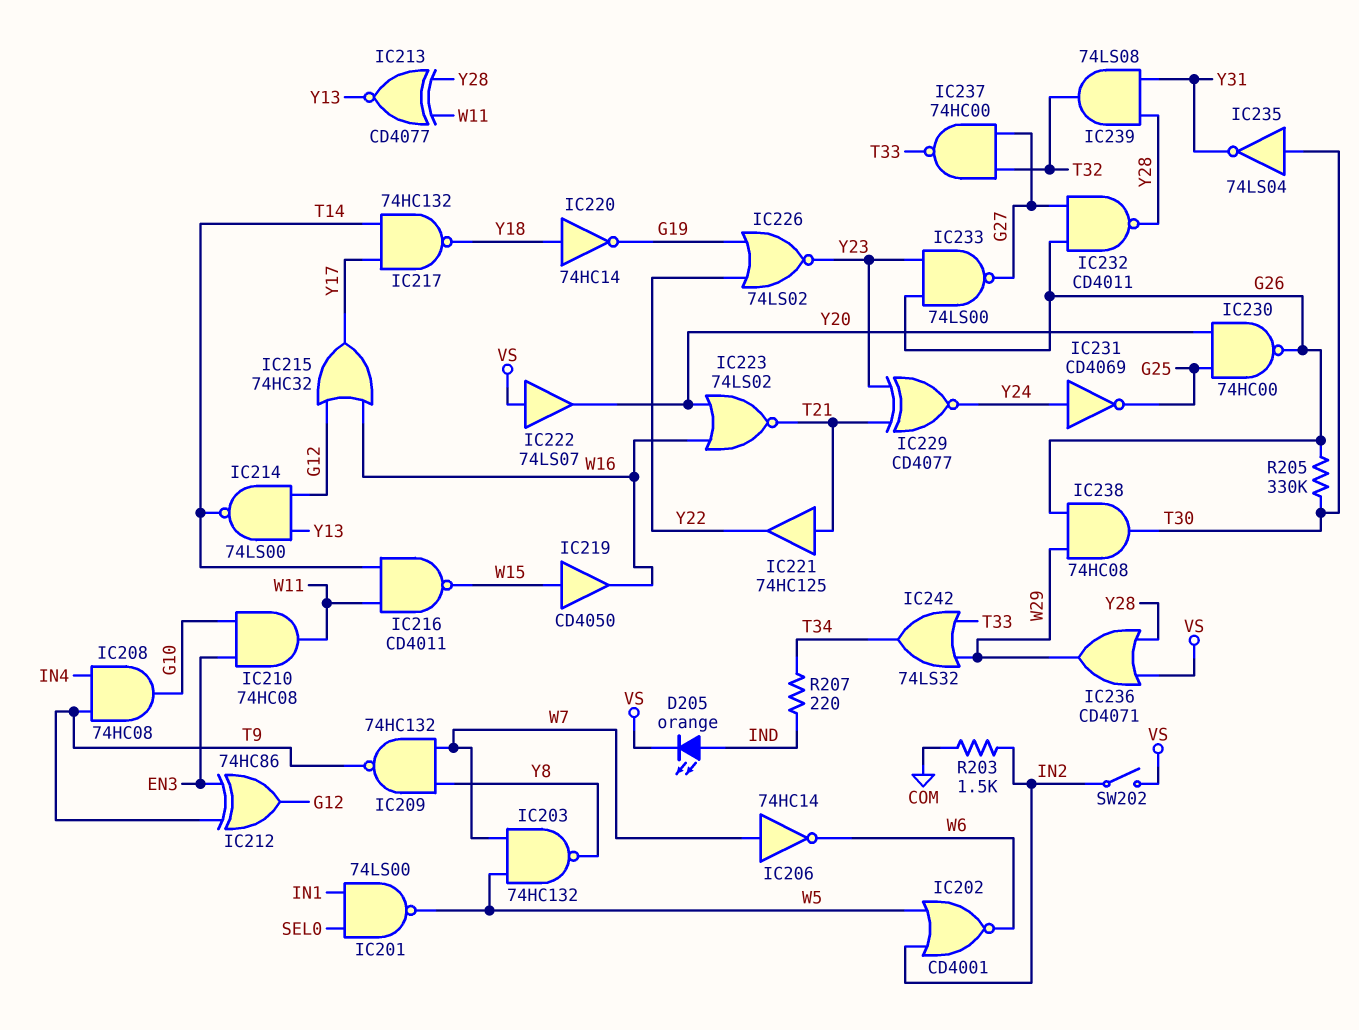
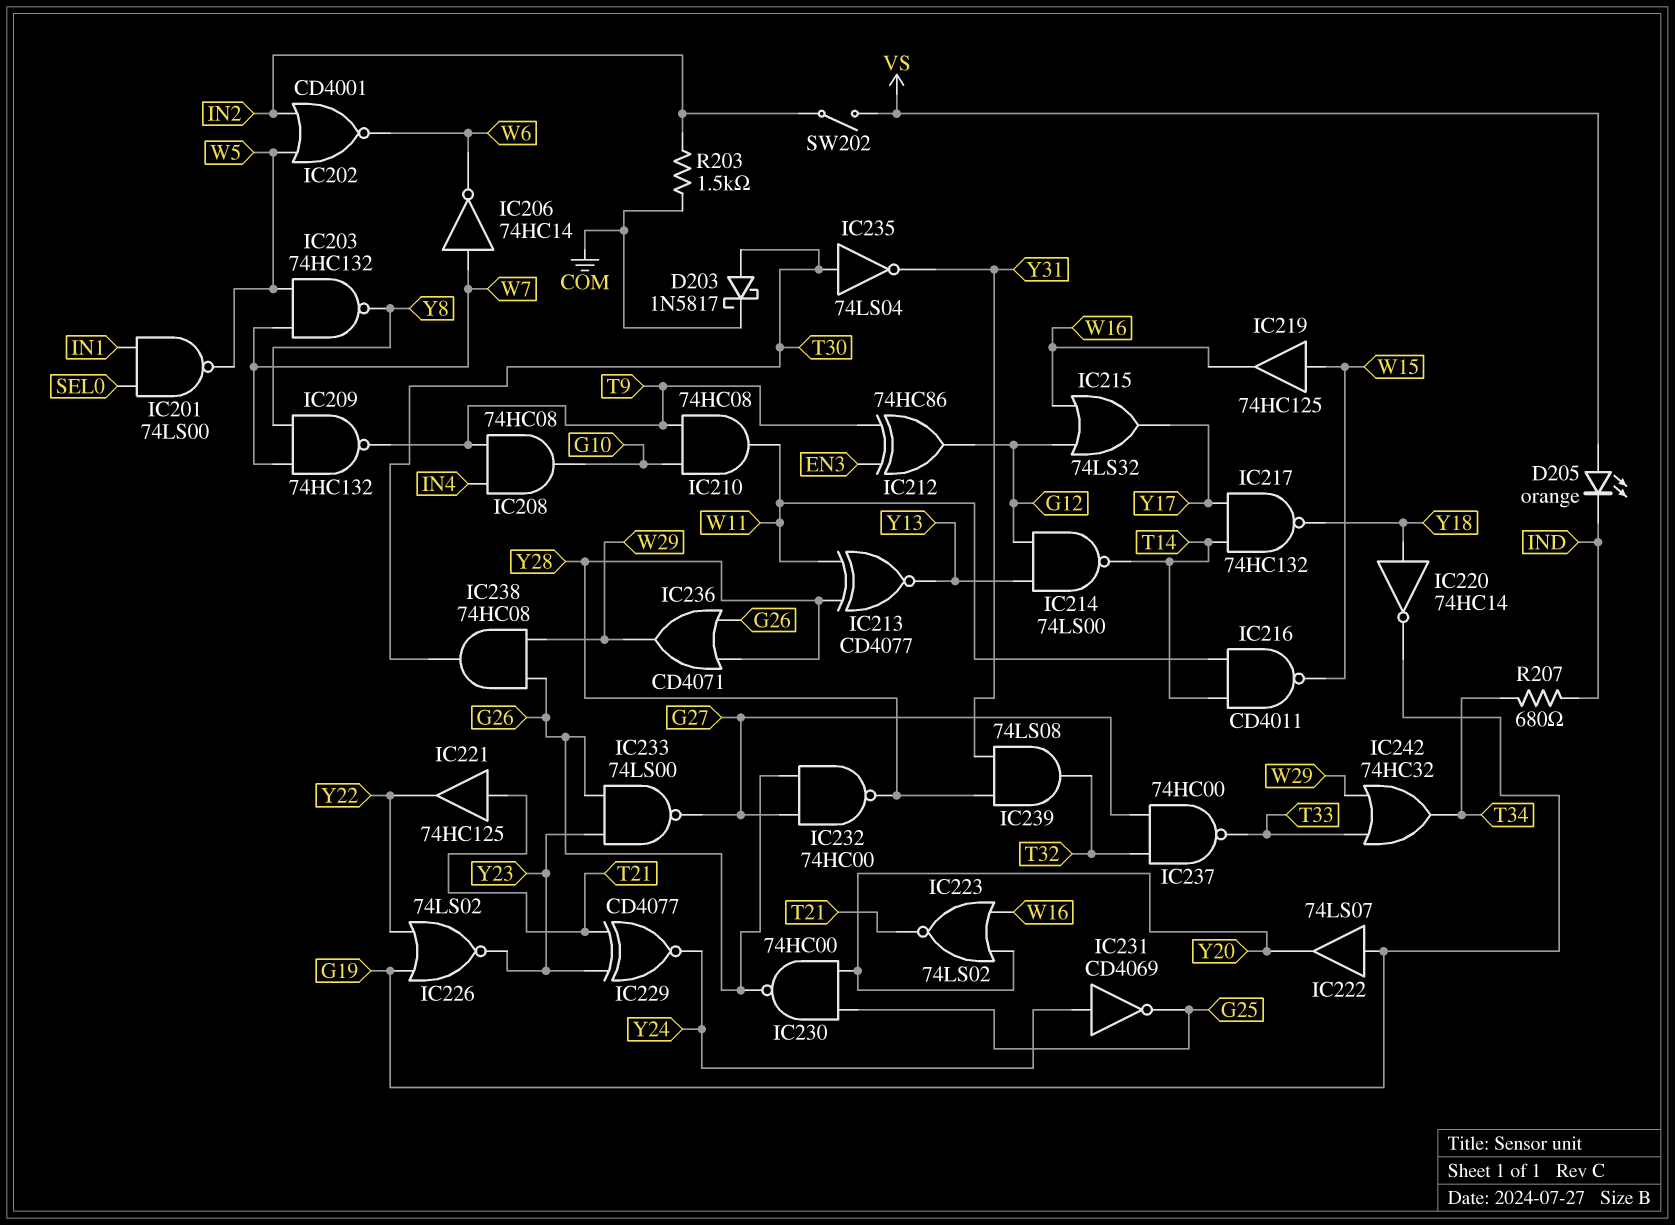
D203: none -> schottky 1N5817 (A T30, K COM)
D205: LED orange (A IND, K VS) -> LED orange (A VS, K IND)
IC210: AND 74HC08 (in EN3, in G10, out W11) -> AND 74HC08 (in G10, in T9, out W11)
IC215: OR 74HC32 (in G12, in W16, out Y17) -> OR 74LS32 (in G12, in W16, out Y17)
IC219: buffer CD4050 (in W15, out W16) -> buffer 74HC125 (in W15, out W16)
IC222: buffer 74LS07 (in VS, out Y20) -> buffer 74LS07 (in G19, out Y20)
IC232: NAND CD4011 (in G26, in G27, out Y28) -> NAND 74HC00 (in G26, in G27, out Y28)
IC236: OR CD4071 (in VS, in Y28, out W29) -> OR CD4071 (in G26, in Y28, out W29)
IC242: OR 74LS32 (in T33, in W29, out T34) -> OR 74HC32 (in T33, in W29, out T34)
R205: 330k (G26, T30) -> none
R207: 220 (IND, T34) -> 680 (IND, T34)

